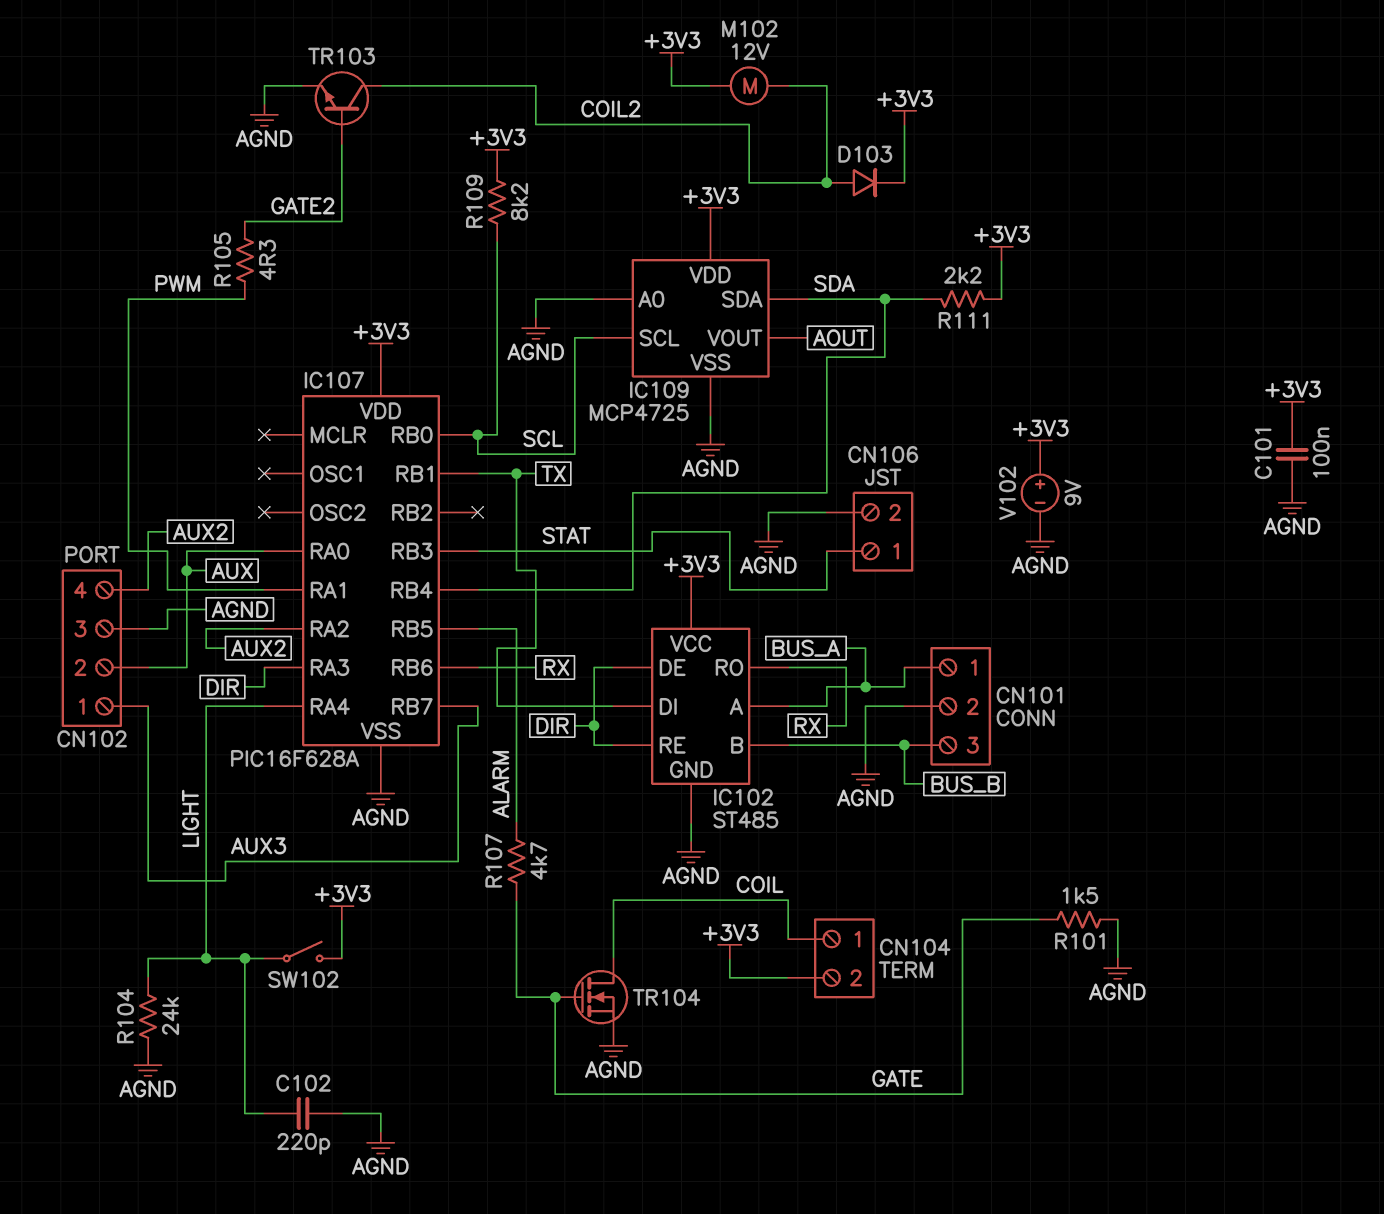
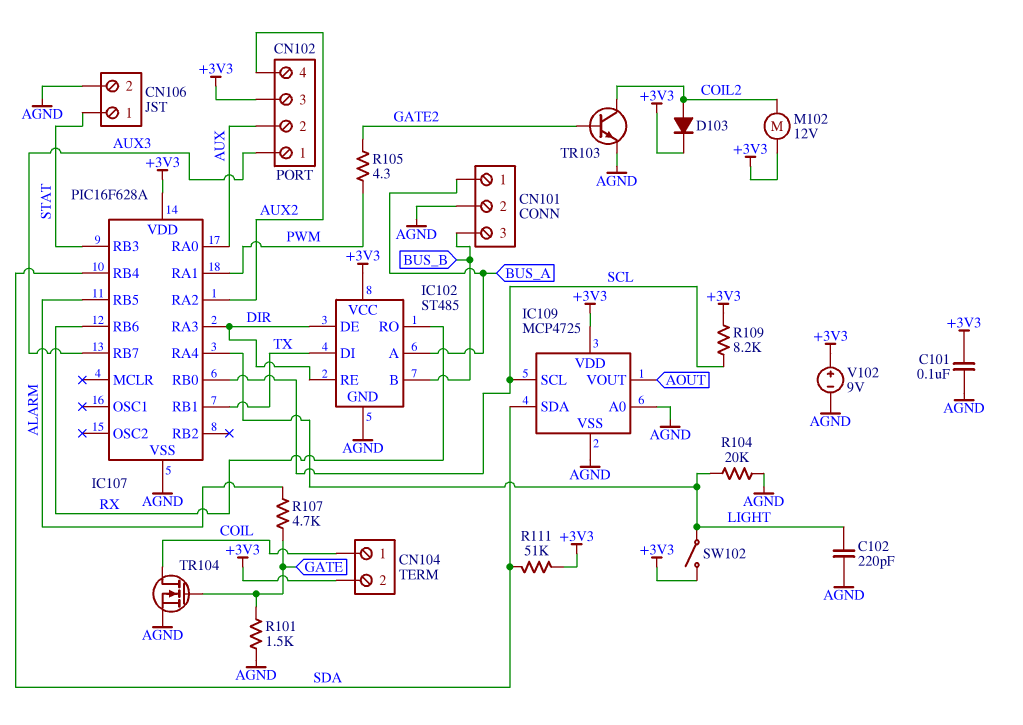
CN102 pin 3: AGND -> +3V3
R104: 24k (AGND, LIGHT) -> 20k (AGND, LIGHT)
R111: 2.2k (+3V3, SDA) -> 51k (+3V3, SDA)

